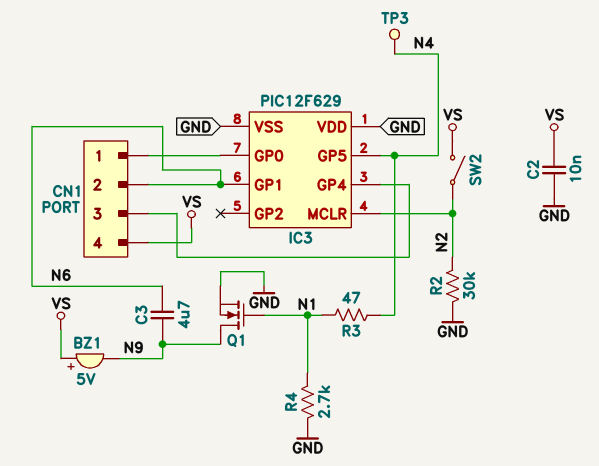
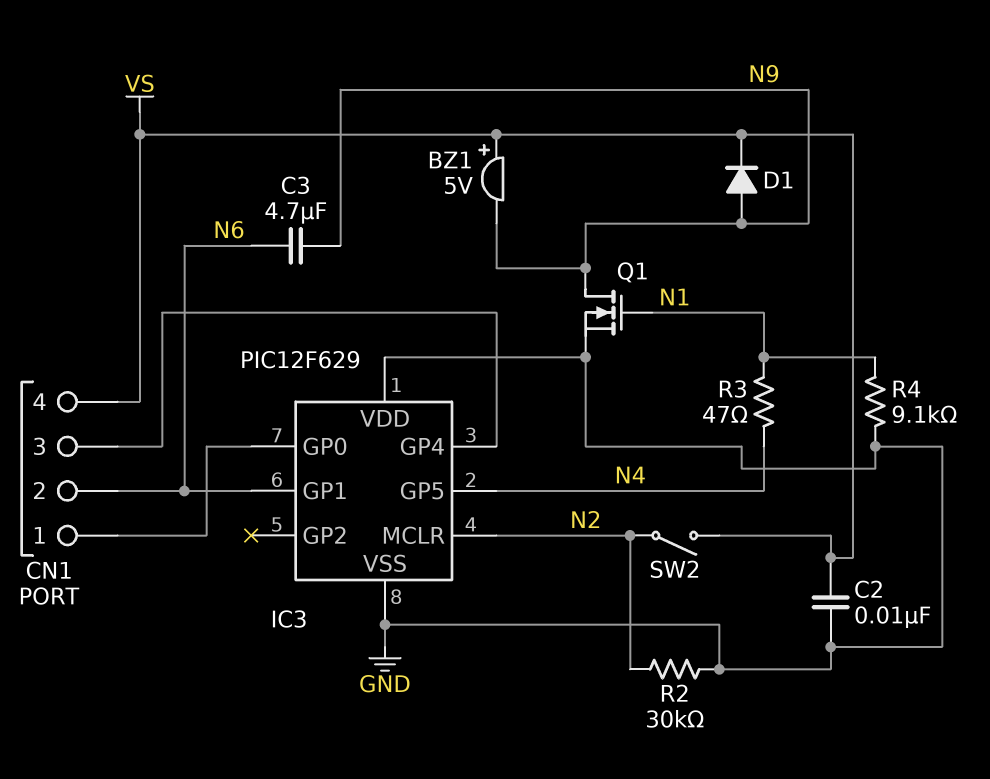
D1: none -> diode (A N9, K VS)
R4: 2.7k (GND, N1) -> 9.1k (GND, N1)
TP3: test point (N4) -> none

